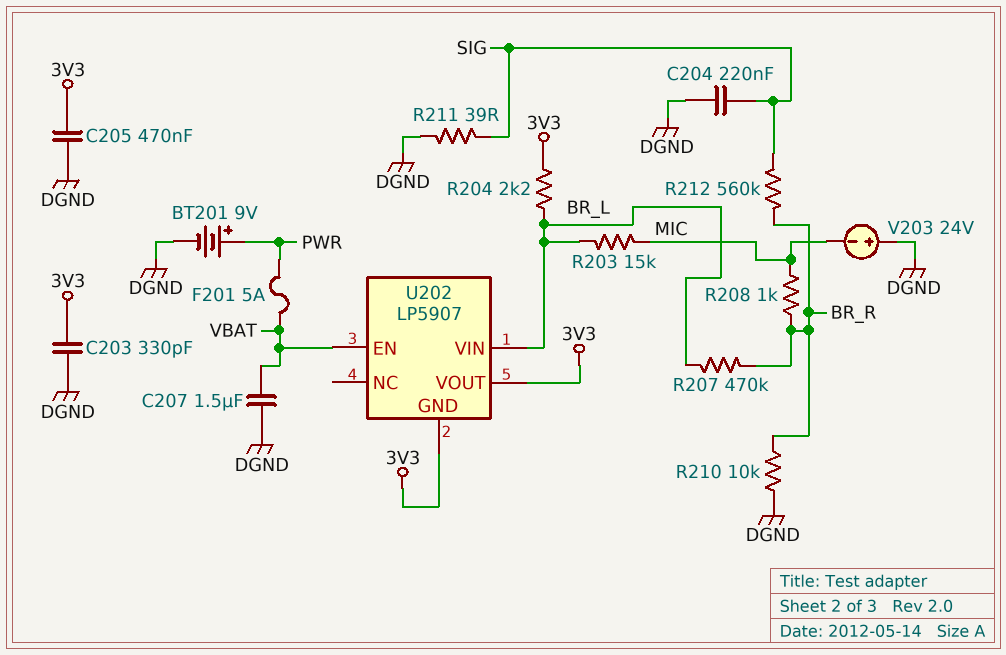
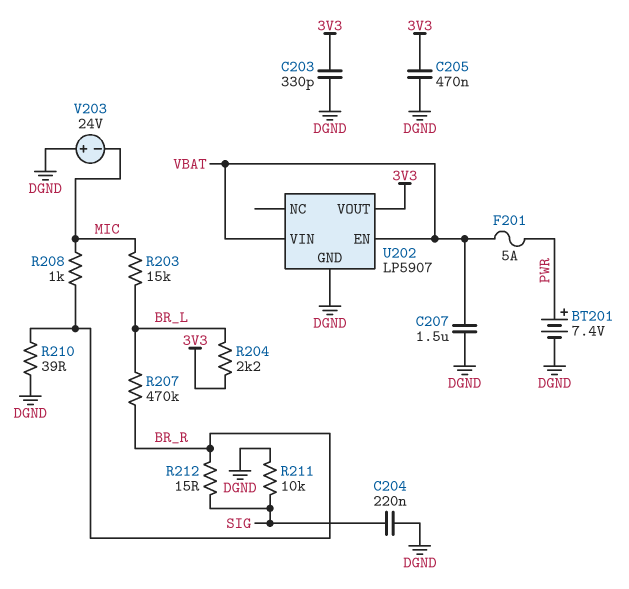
BT201: 9V (plus PWR, minus DGND) -> 7.4V (plus PWR, minus DGND)
R210: 10k (BR_R, DGND) -> 39 (BR_R, DGND)
R211: 39 (DGND, SIG) -> 10k (DGND, SIG)
R212: 560k (BR_R, SIG) -> 15 (BR_R, SIG)
U202 pin GND: 3V3 -> DGND
U202 pin VIN: BR_L -> VBAT

